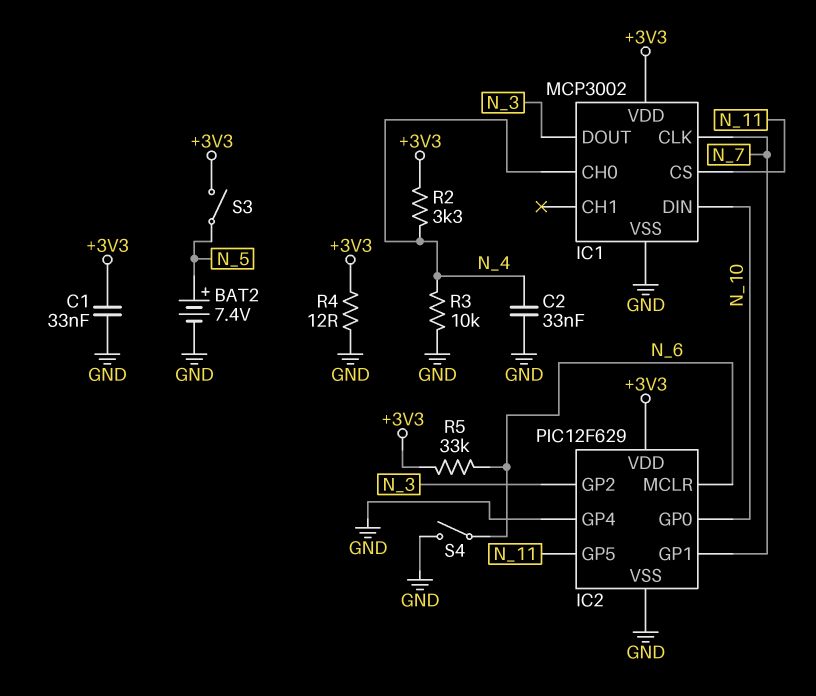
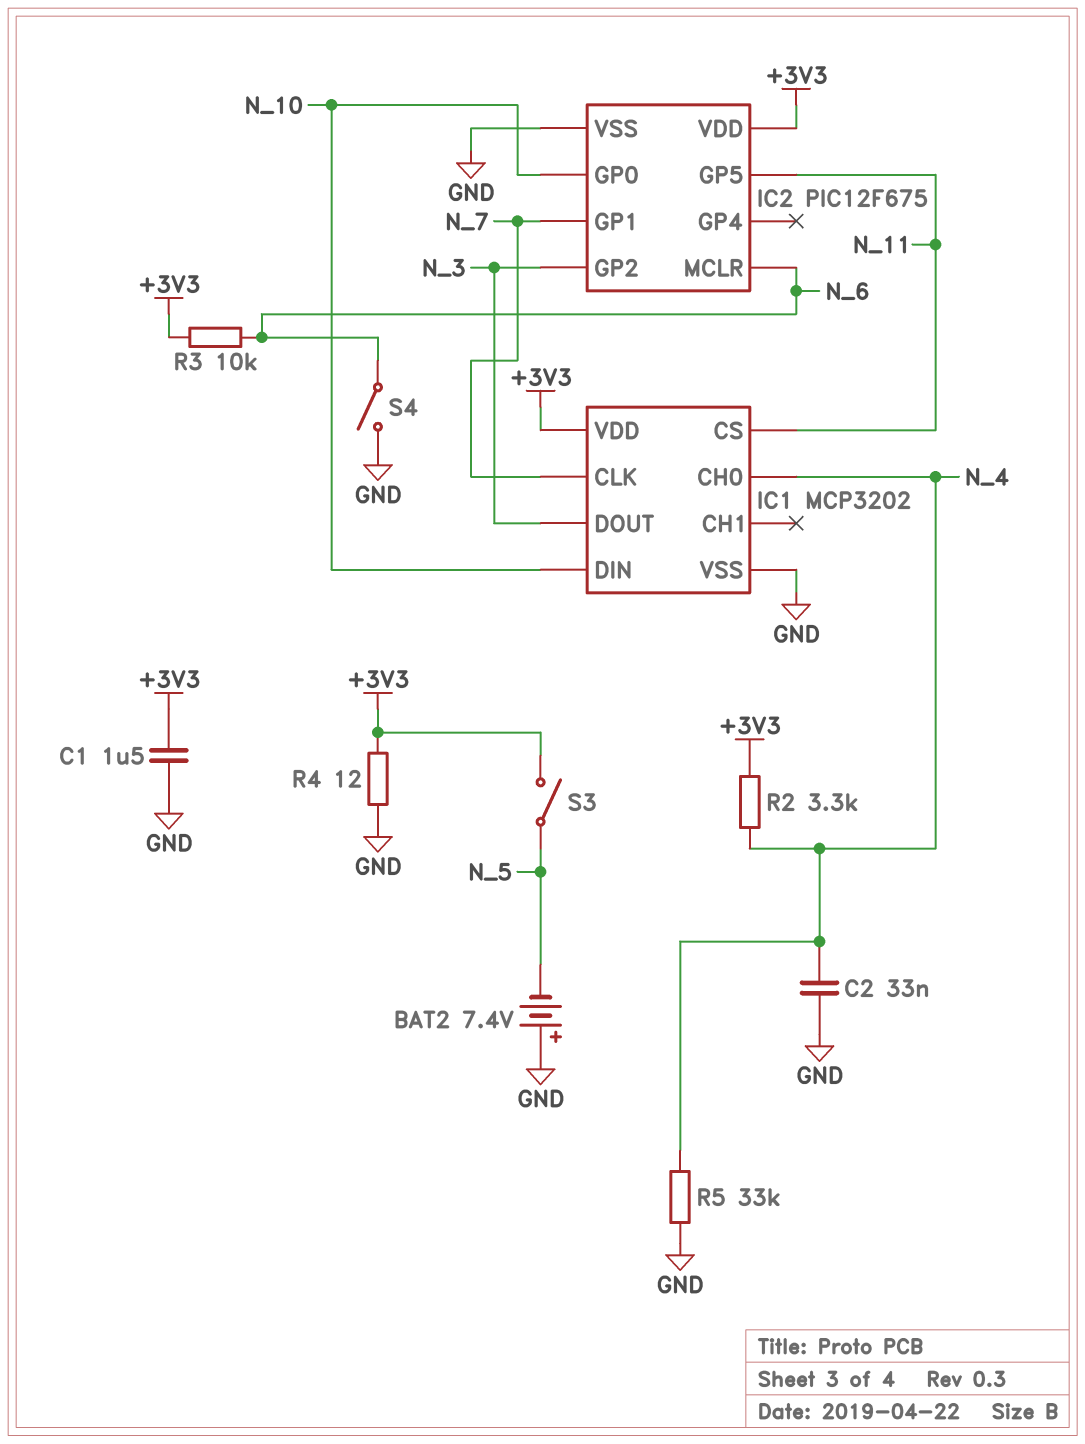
BAT2: 7.4V (plus N_5, minus GND) -> 7.4V (plus GND, minus N_5)
C1: 33nF (+3V3, GND) -> 1.5uF (+3V3, GND)
IC1: MCP3002 -> MCP3202
IC2: PIC12F629 -> PIC12F675
IC2 pin GP4: GND -> none
R3: 10k (GND, N_4) -> 10k (+3V3, N_6)
R5: 33k (+3V3, N_6) -> 33k (GND, N_4)

